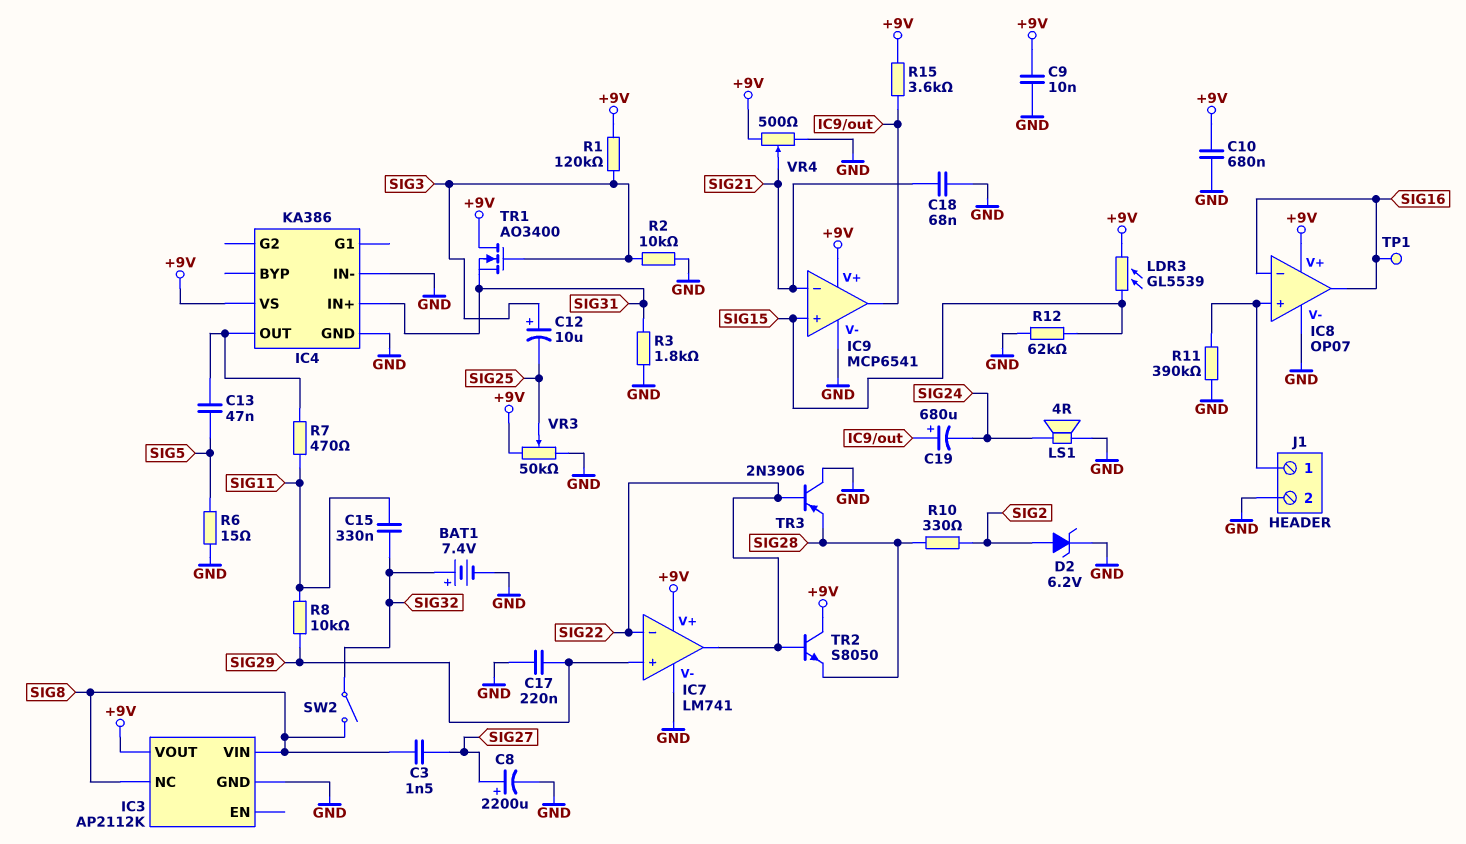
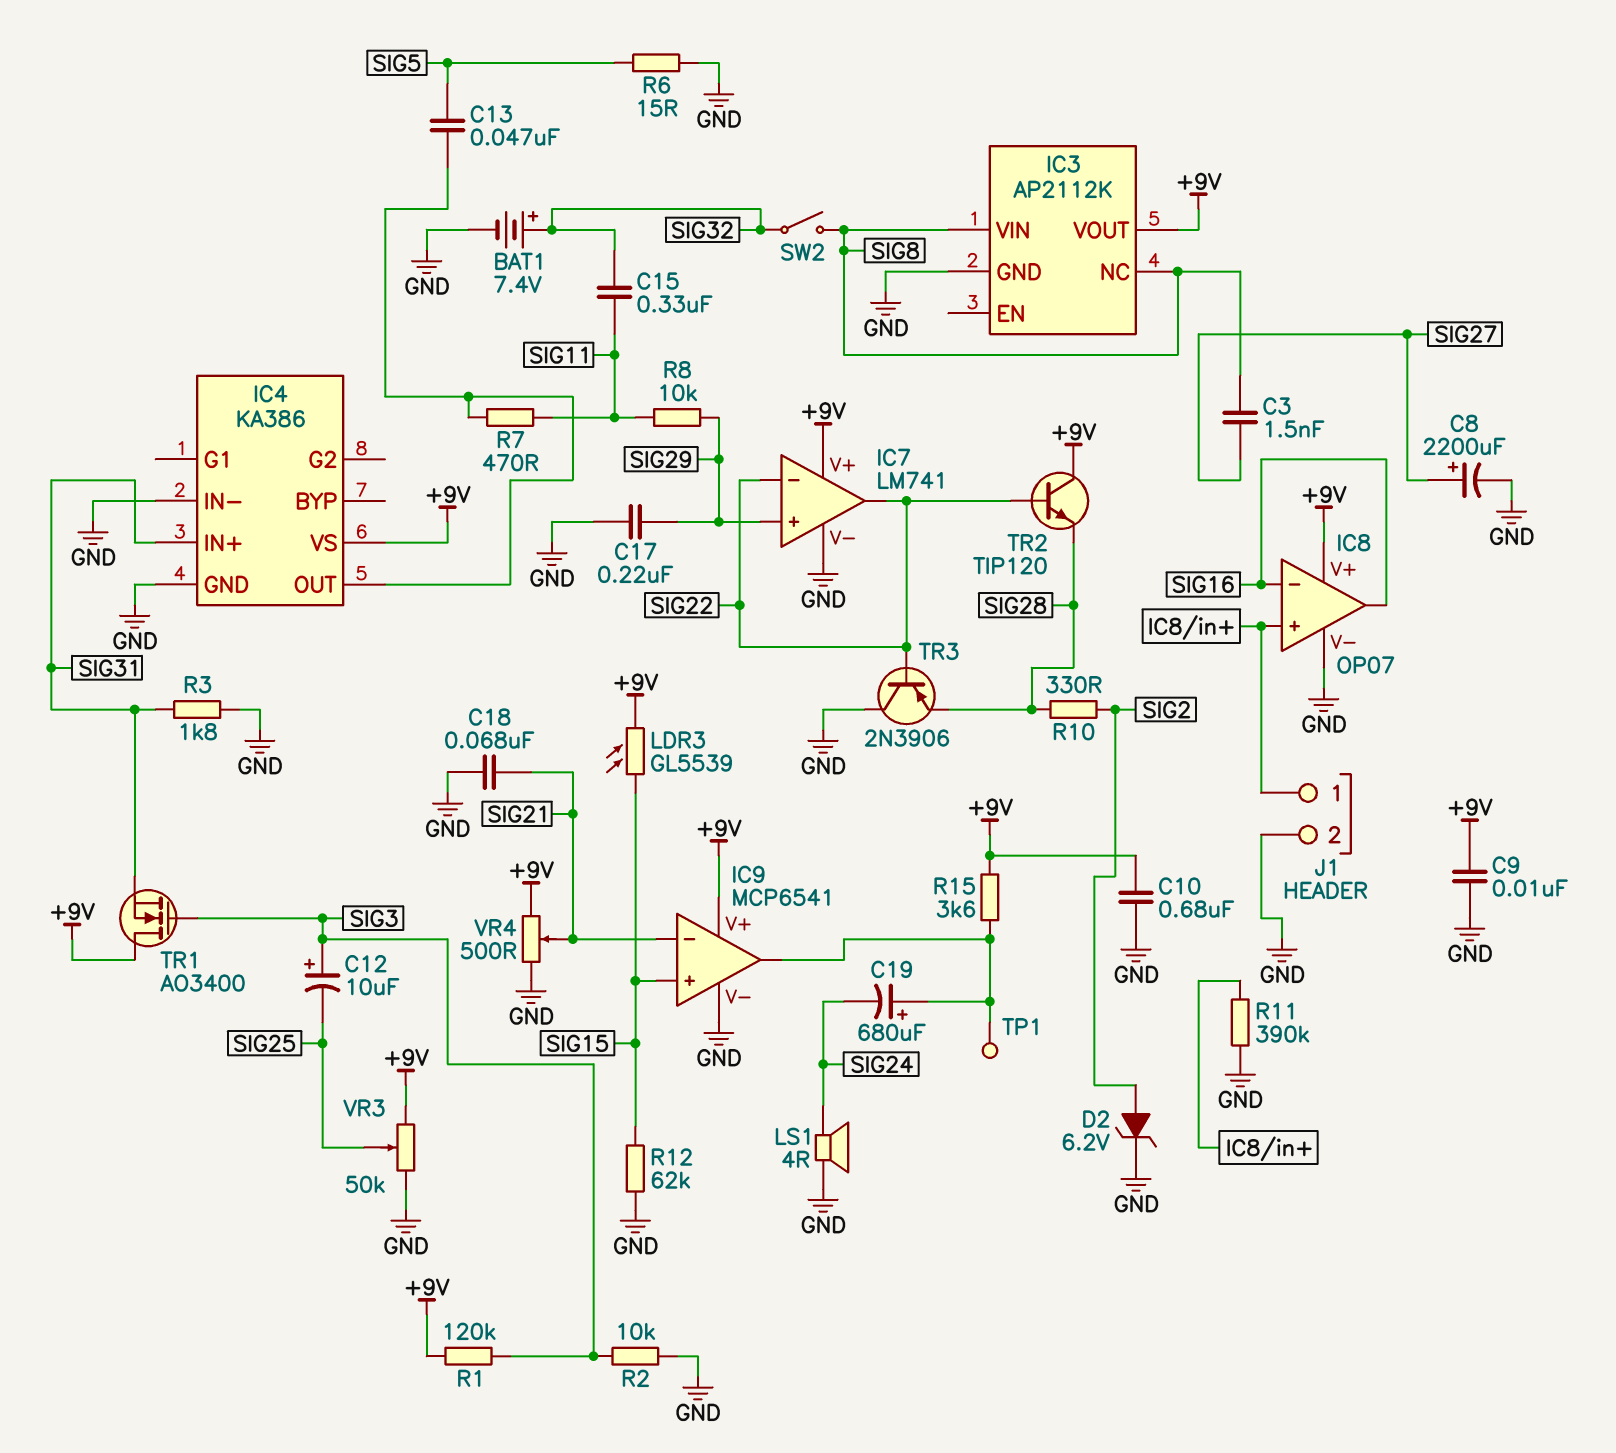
TP1: test point (SIG16) -> test point (IC9/out)
TR2: NPN S8050 (B SIG22, C +9V, E SIG28) -> NPN TIP120 (B SIG22, C +9V, E SIG28)

